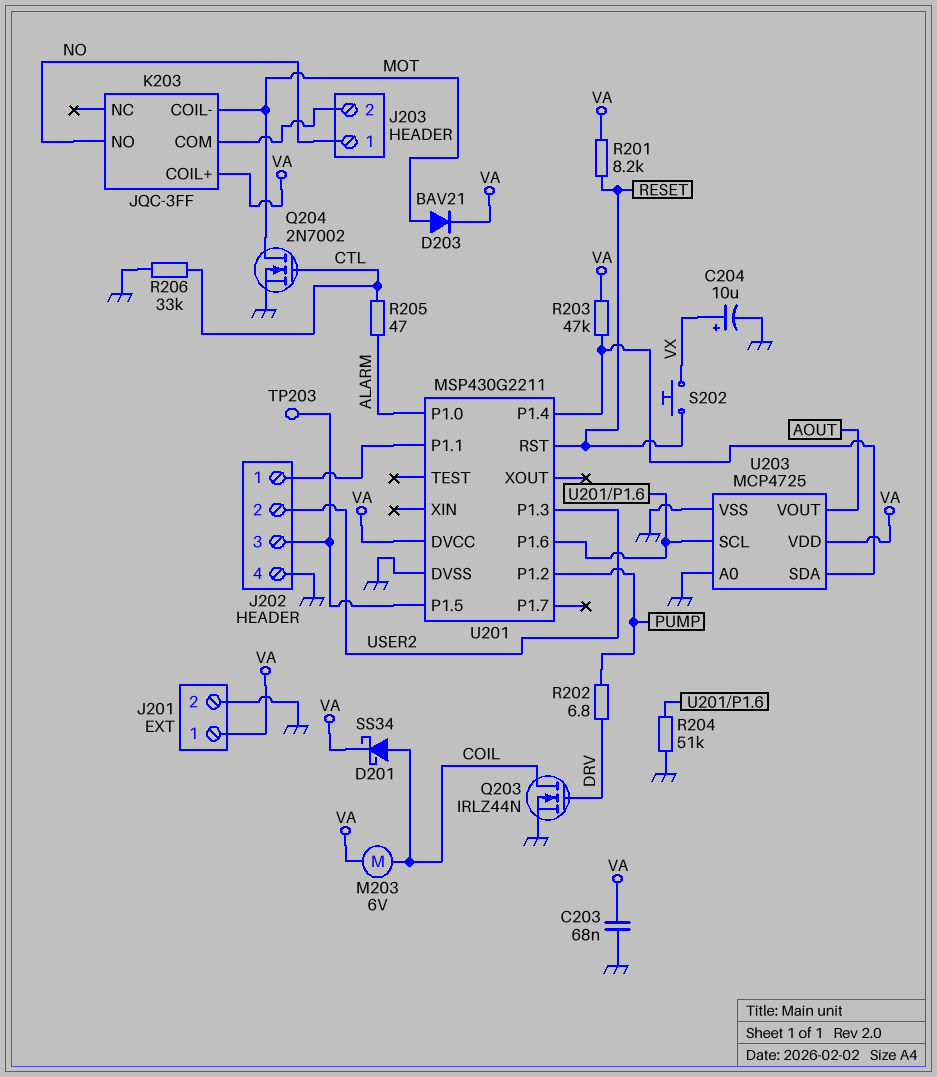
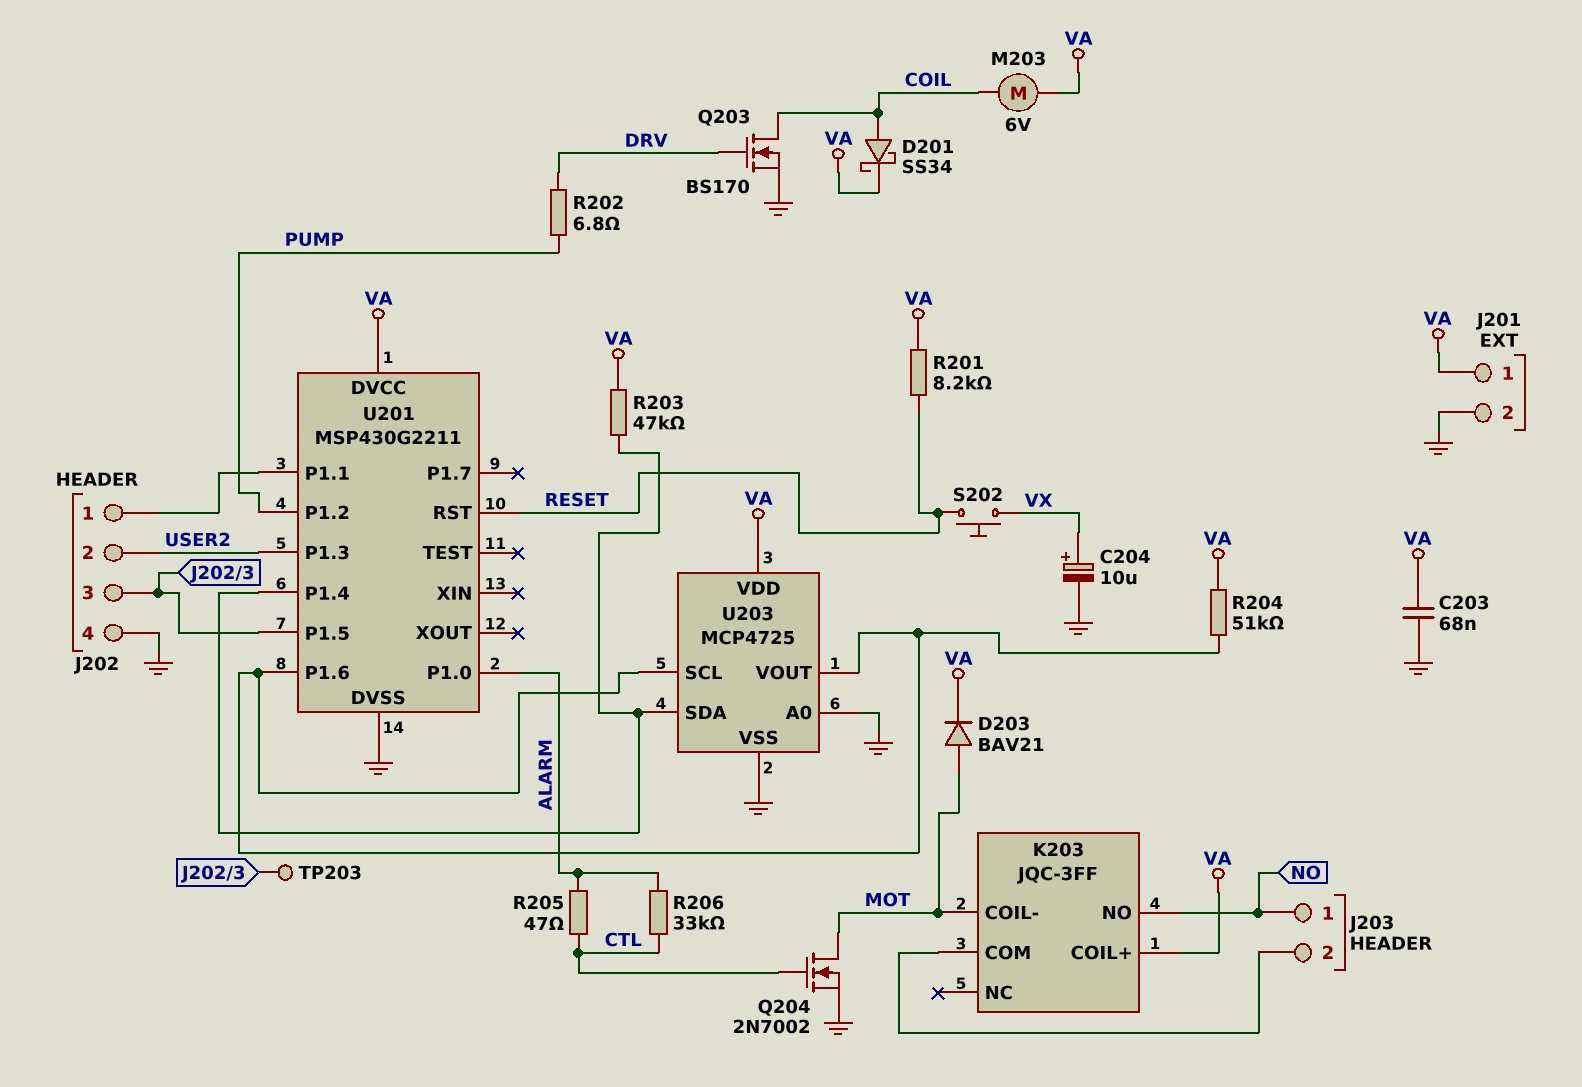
Q203: NMOS IRLZ44N (G DRV, D COIL, S GND) -> NMOS BS170 (G DRV, D COIL, S GND)
R204: 51k (GND, U201/P1.6) -> 51k (U201/P1.6, VA)
R206: 33k (CTL, GND) -> 33k (ALARM, CTL)
U203 pin VOUT: AOUT -> U201/P1.6

